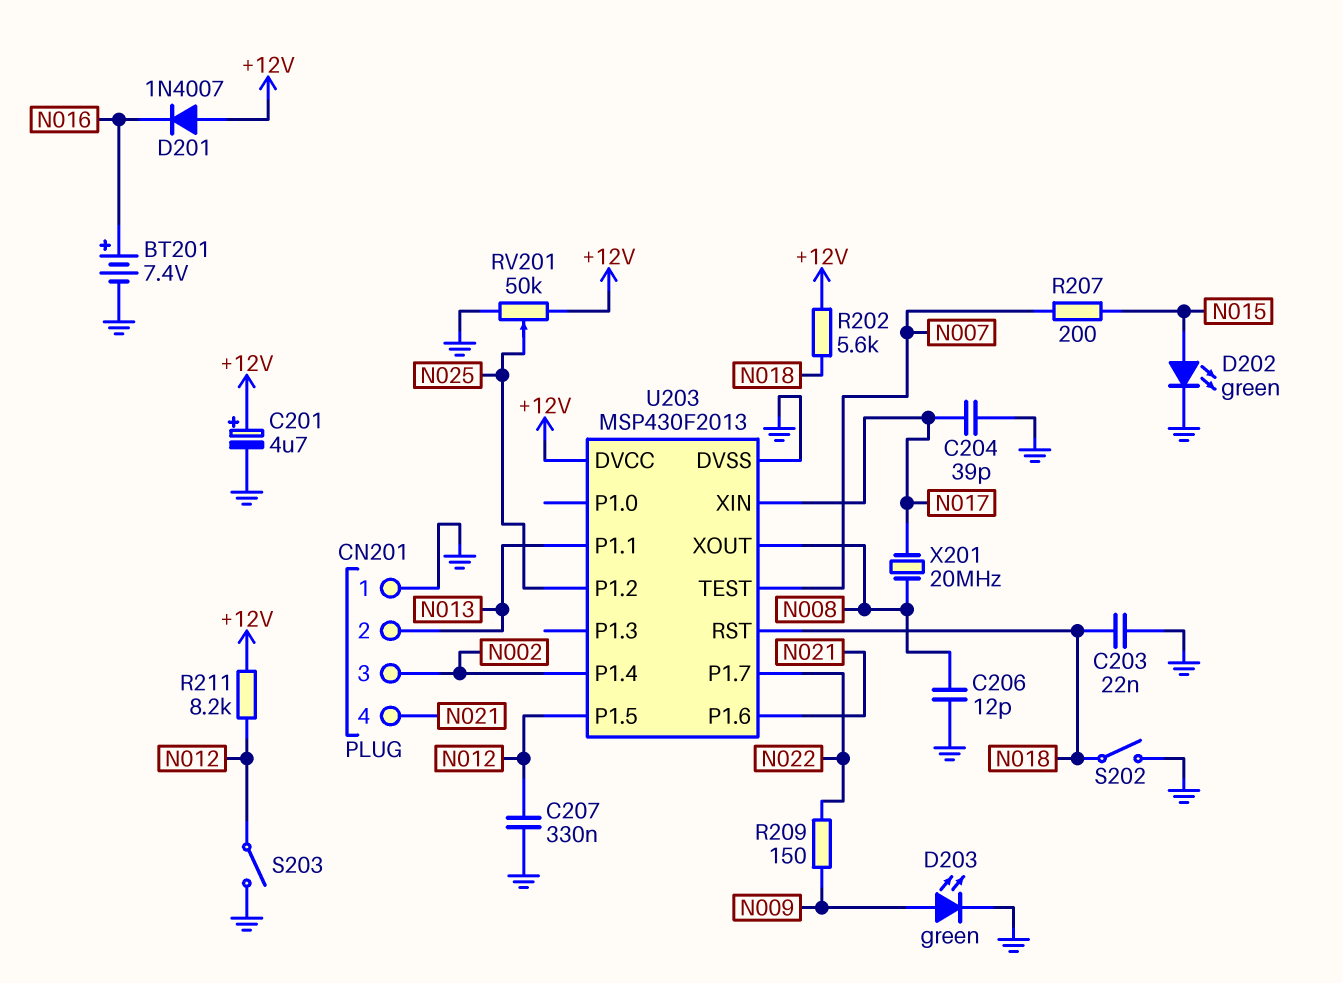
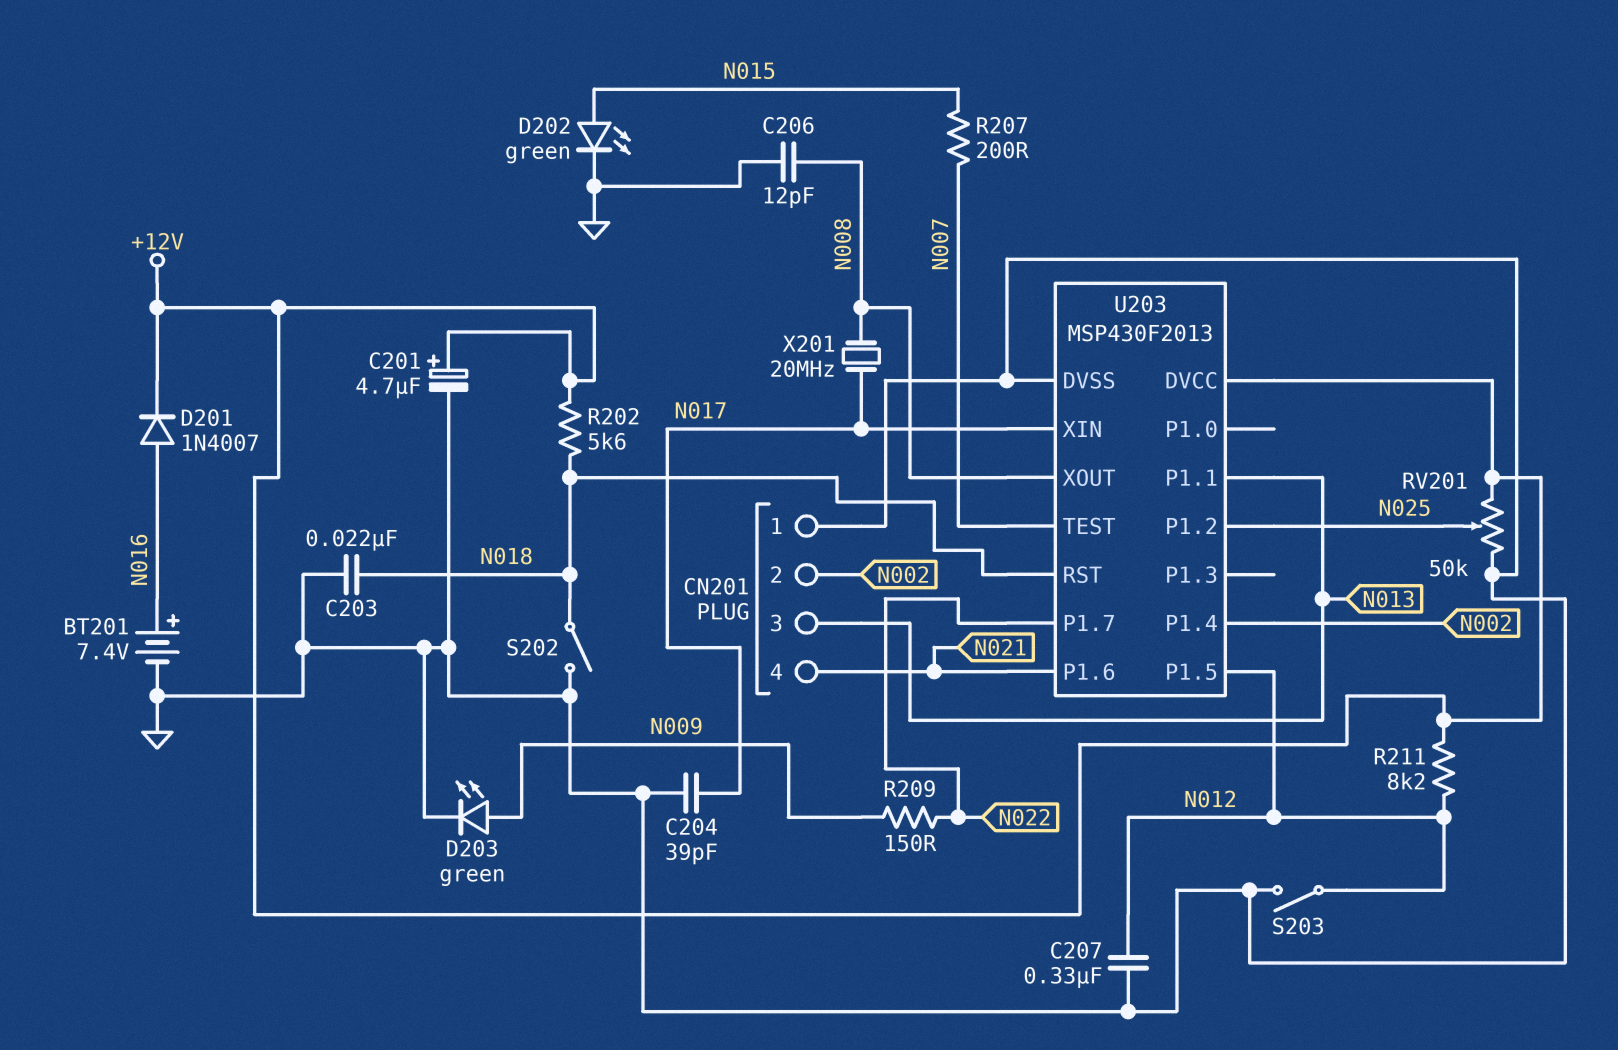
CN201 pin 2: N013 -> N002
CN201 pin 3: N002 -> N013
D201: diode 1N4007 (A +12V, K N016) -> diode 1N4007 (A N016, K +12V)

